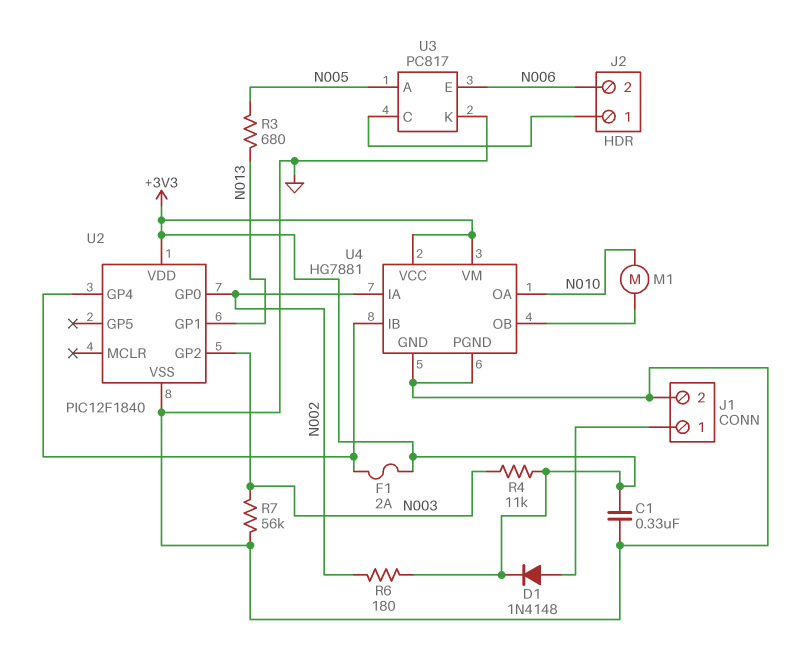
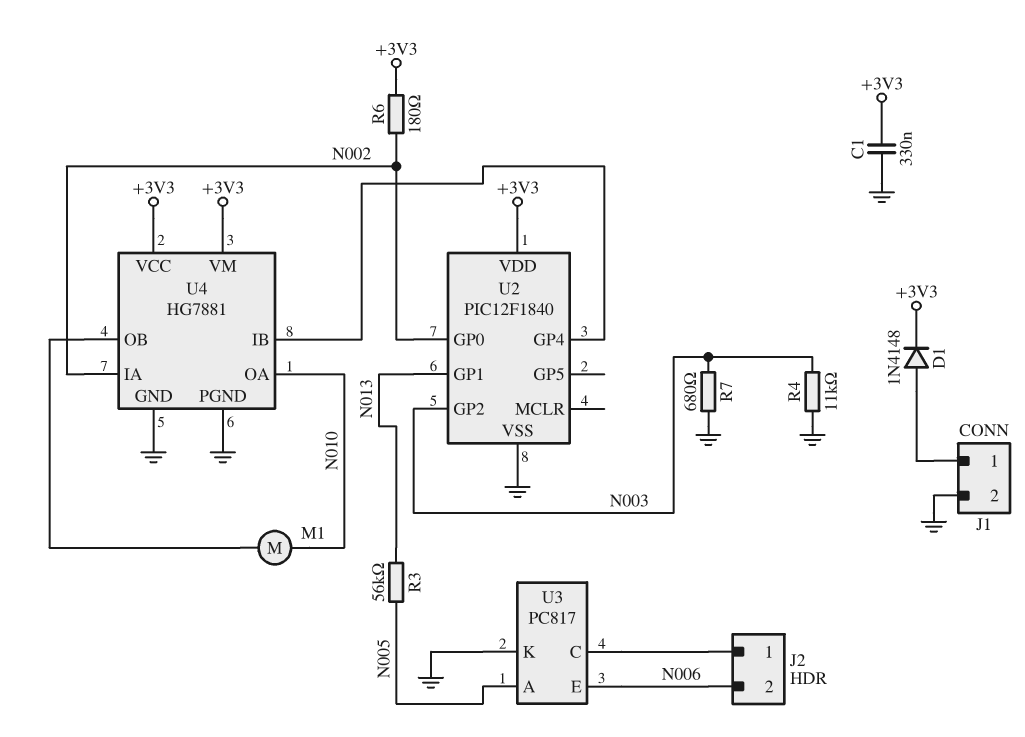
F1: 2A (+3V3, U2/GP4) -> none
R3: 680 (N005, N013) -> 56k (N005, N013)
R4: 11k (+3V3, N003) -> 11k (GND, N003)
R7: 56k (GND, N003) -> 680 (GND, N003)

